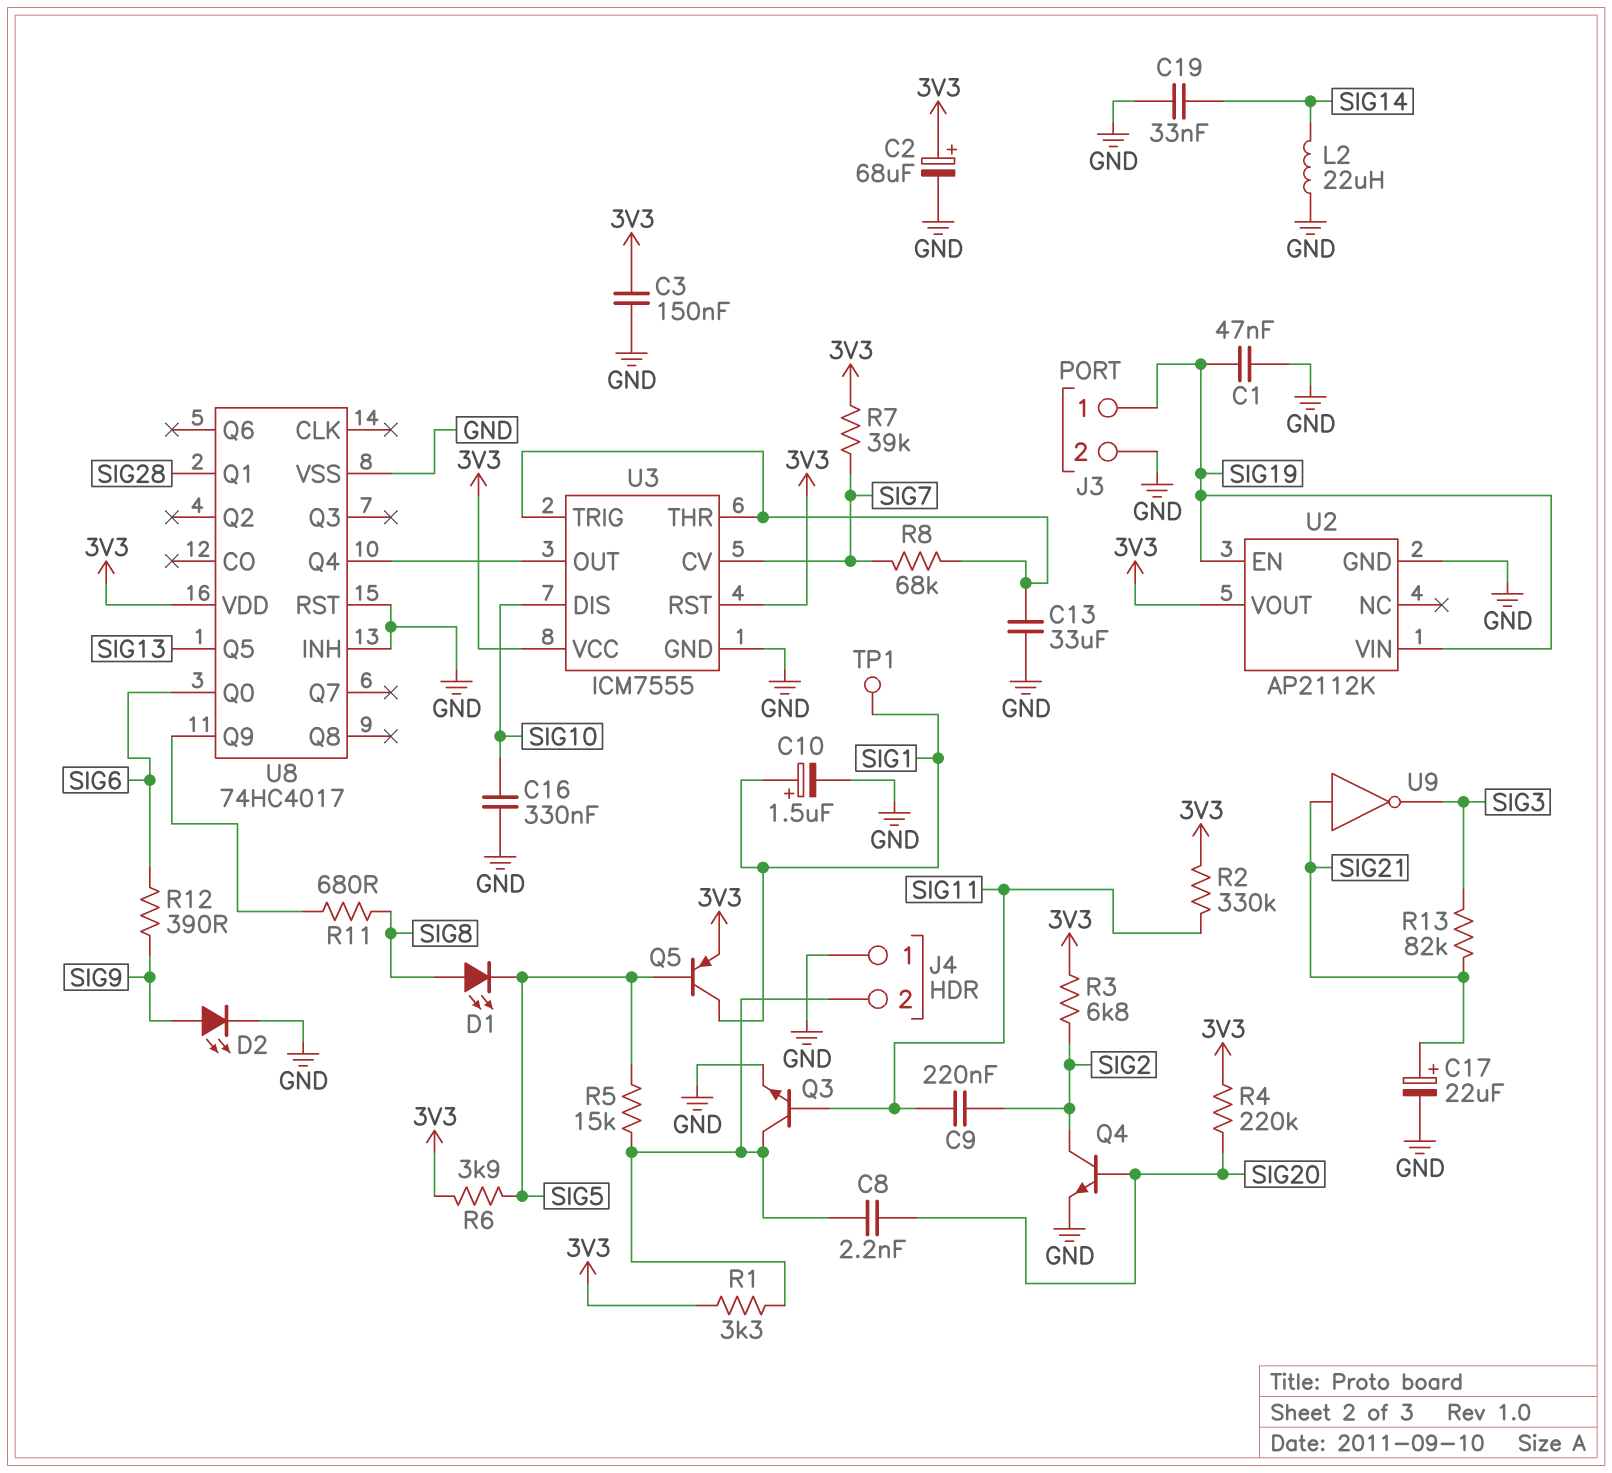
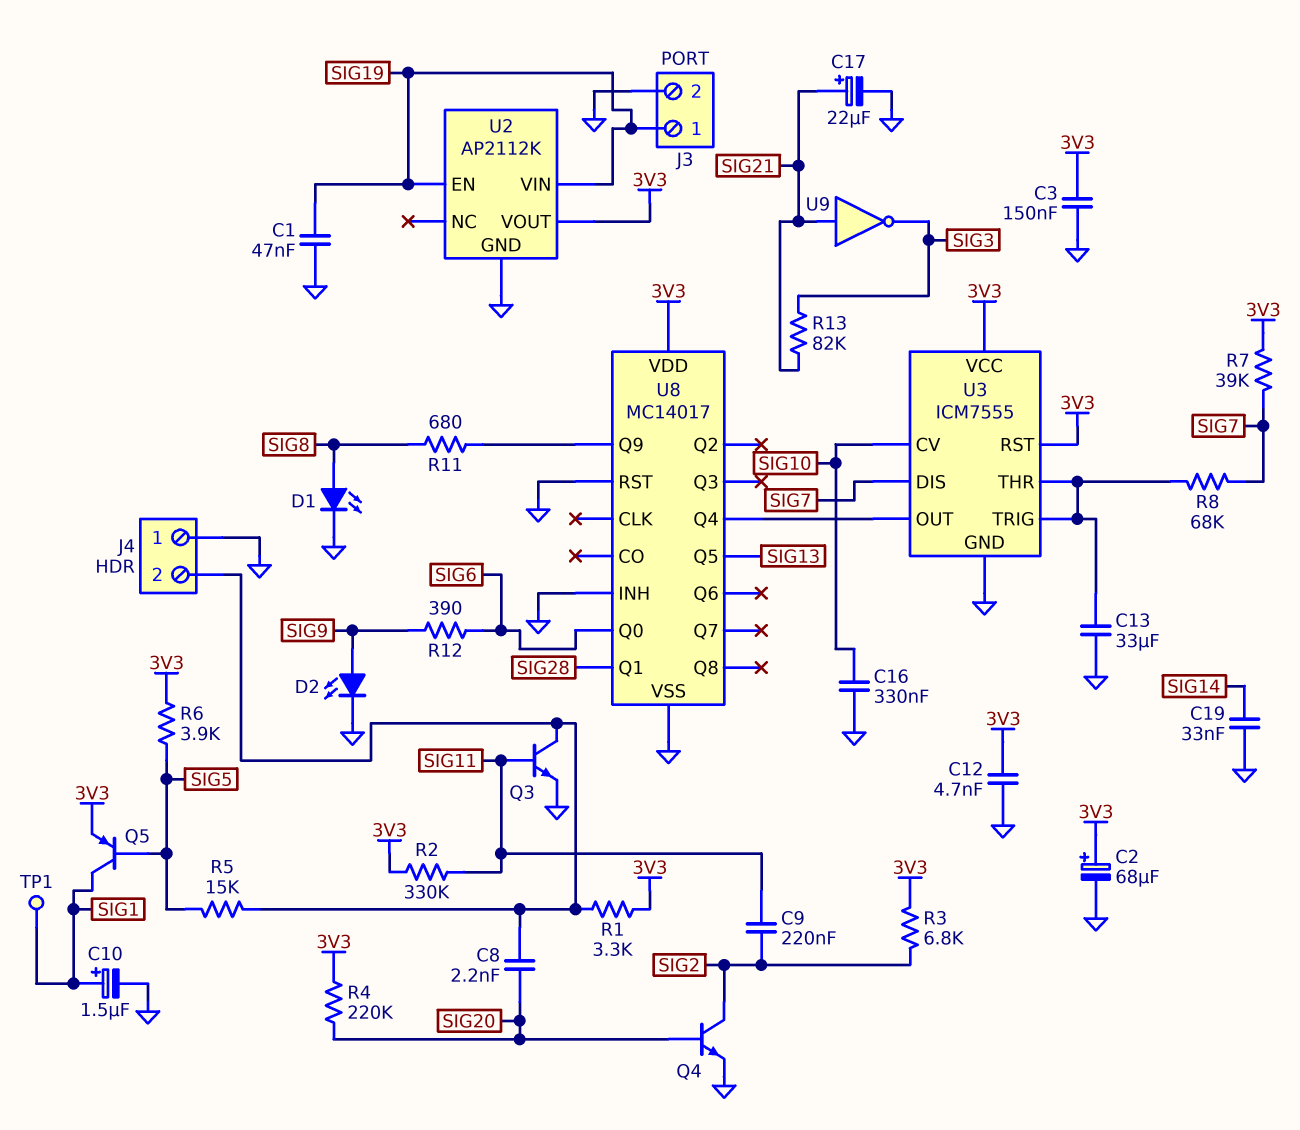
C12: none -> 4.7nF (3V3, GND)
D1: LED (A SIG8, K SIG5) -> LED (A SIG8, K GND)
L2: 22uH (GND, SIG14) -> none
U3 pin CV: SIG7 -> SIG10
U3 pin DIS: SIG10 -> SIG7
U8: 74HC4017 -> MC14017

